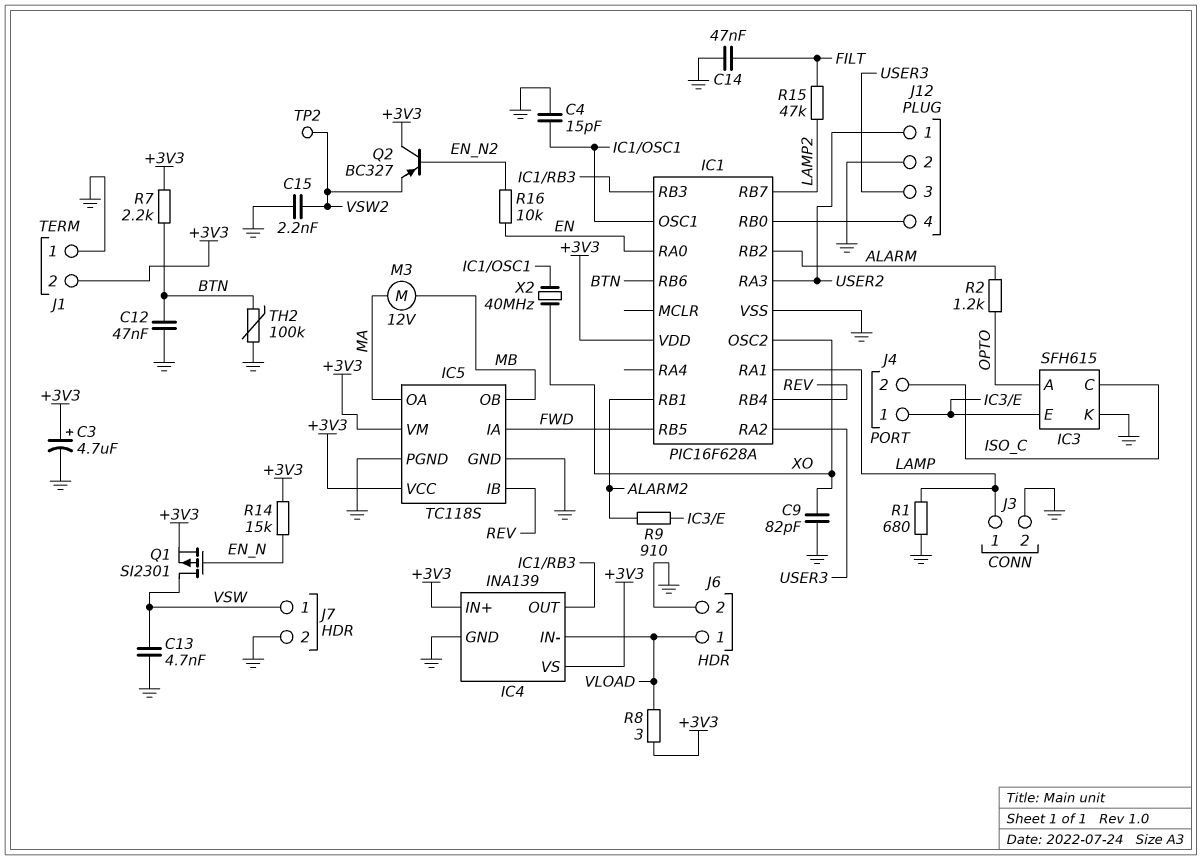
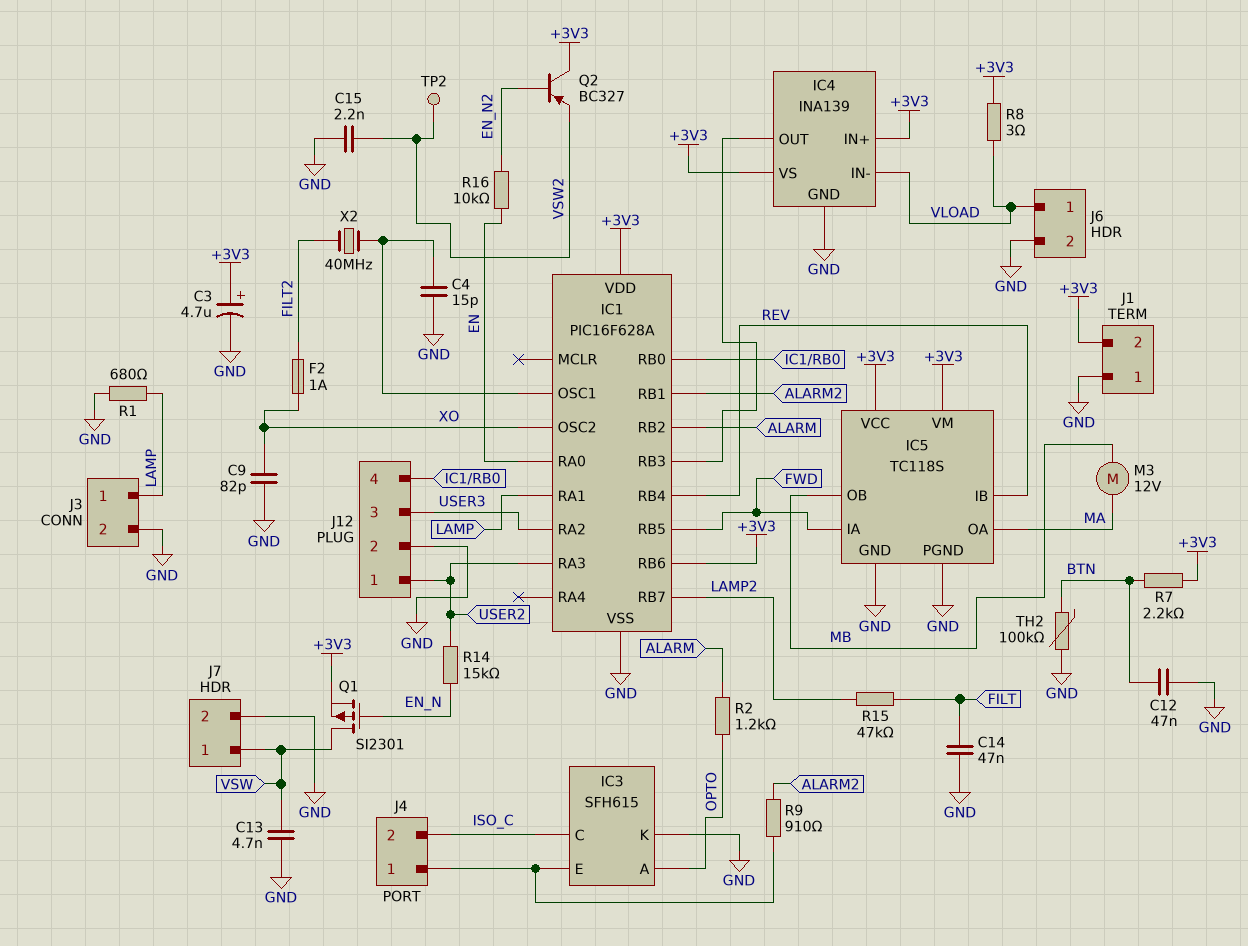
F2: none -> 1A (FILT2, XO)
IC1 pin RB6: BTN -> +3V3
R14: 15k (+3V3, EN_N) -> 15k (EN_N, USER2)
X2: 40MHz (IC1/OSC1, XO) -> 40MHz (FILT2, IC1/OSC1)

